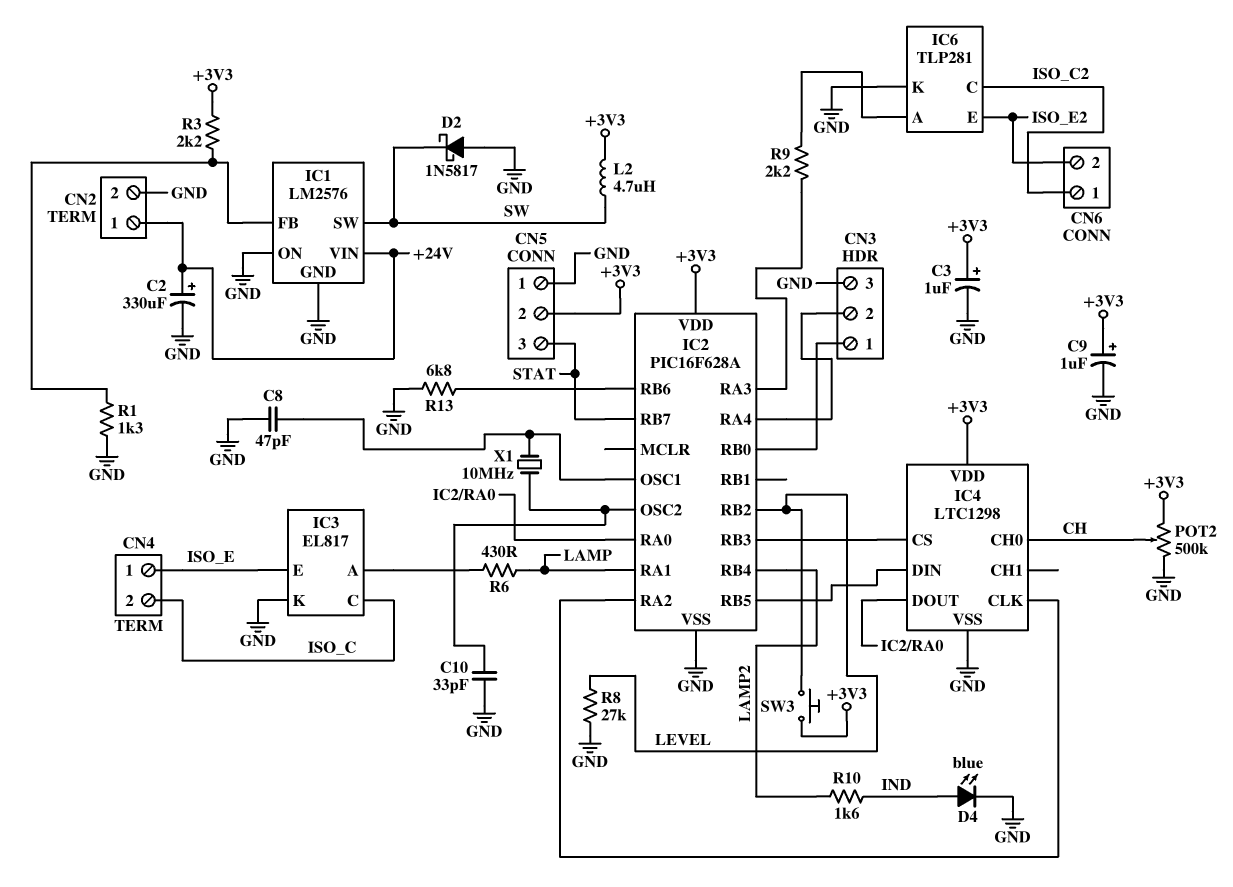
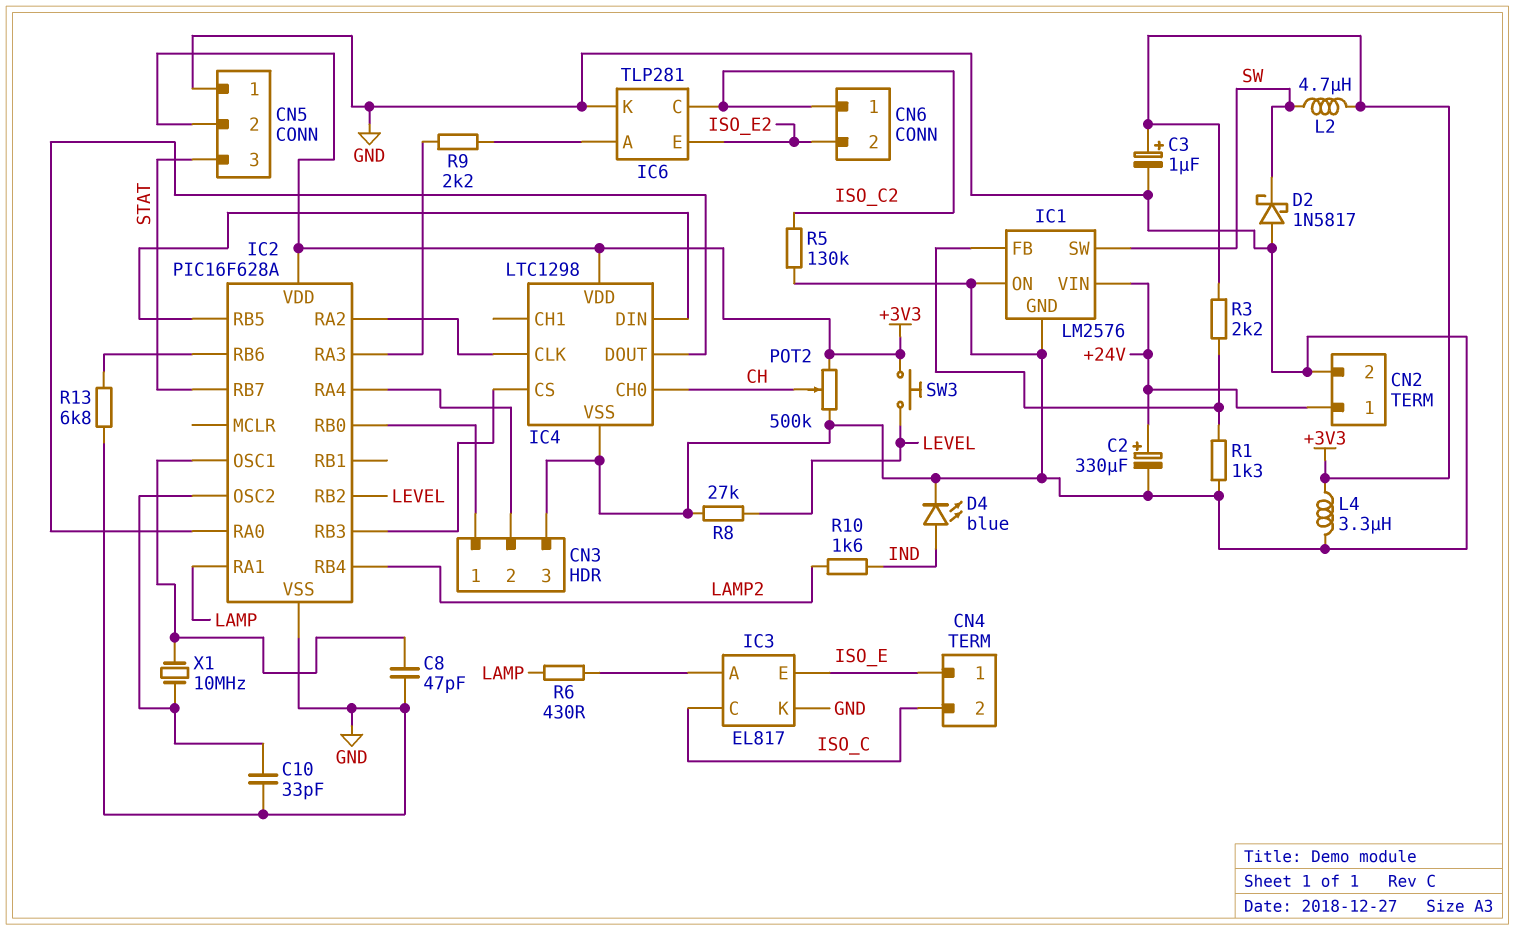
C9: 1uF (plus +3V3, minus GND) -> none
L4: none -> 3.3uH (+3V3, GND)
R5: none -> 130k (GND, ISO_C2)

